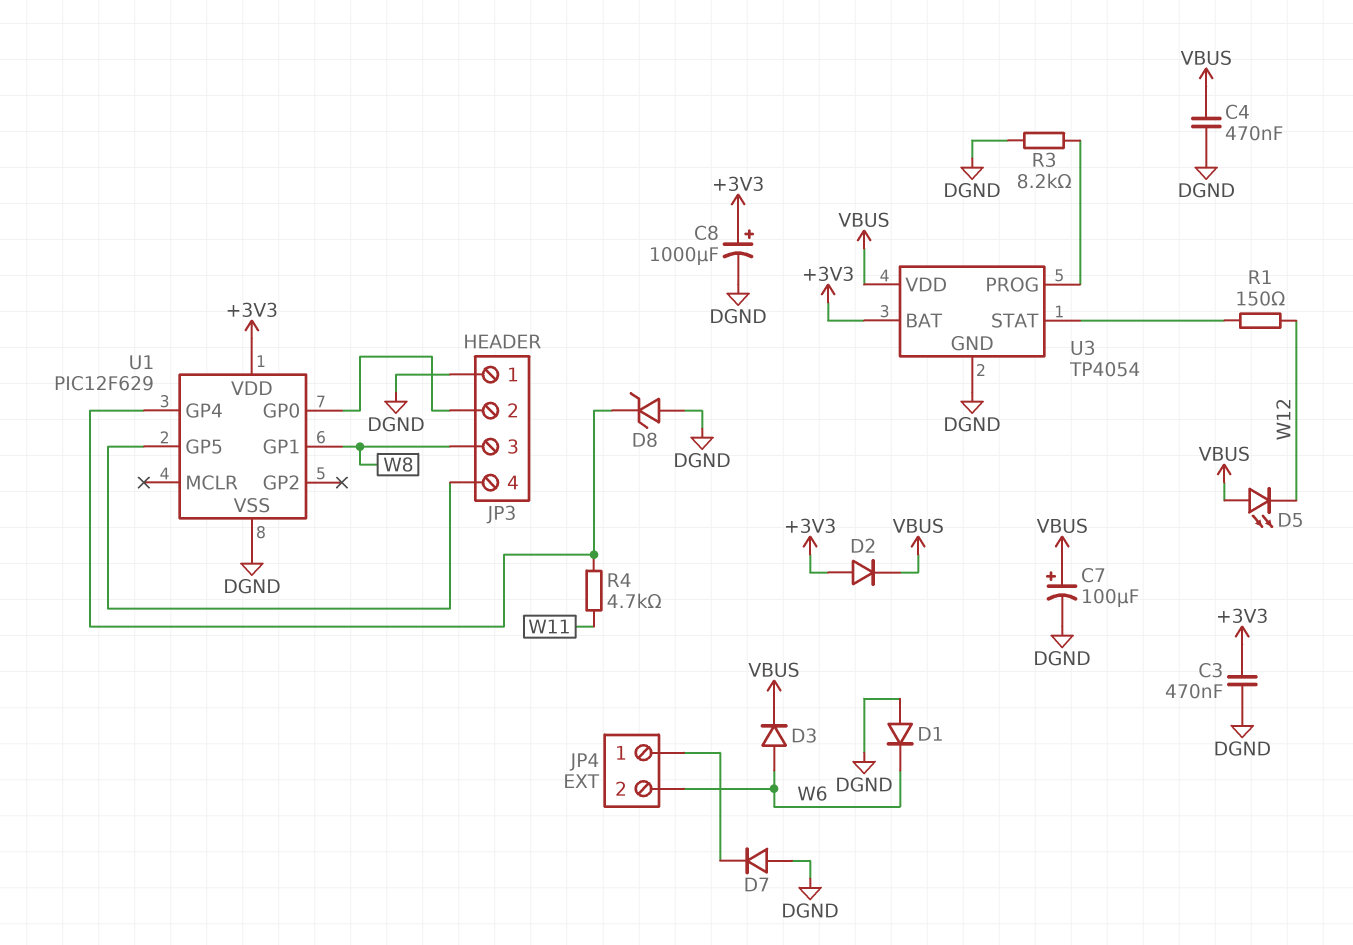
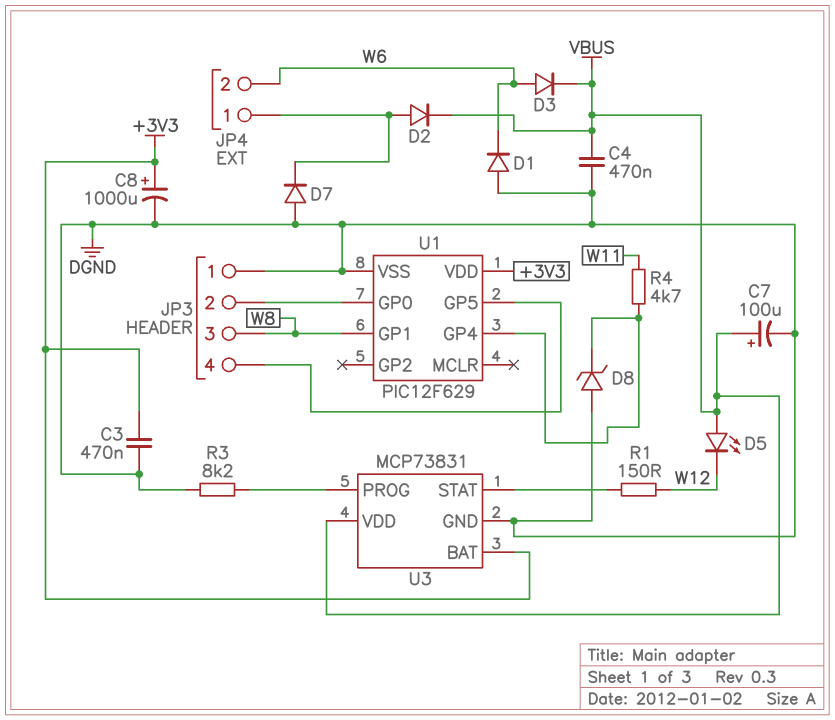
D2: diode (A +3V3, K VBUS) -> diode (A JP4/1, K VBUS)
U3: TP4054 -> MCP73831

